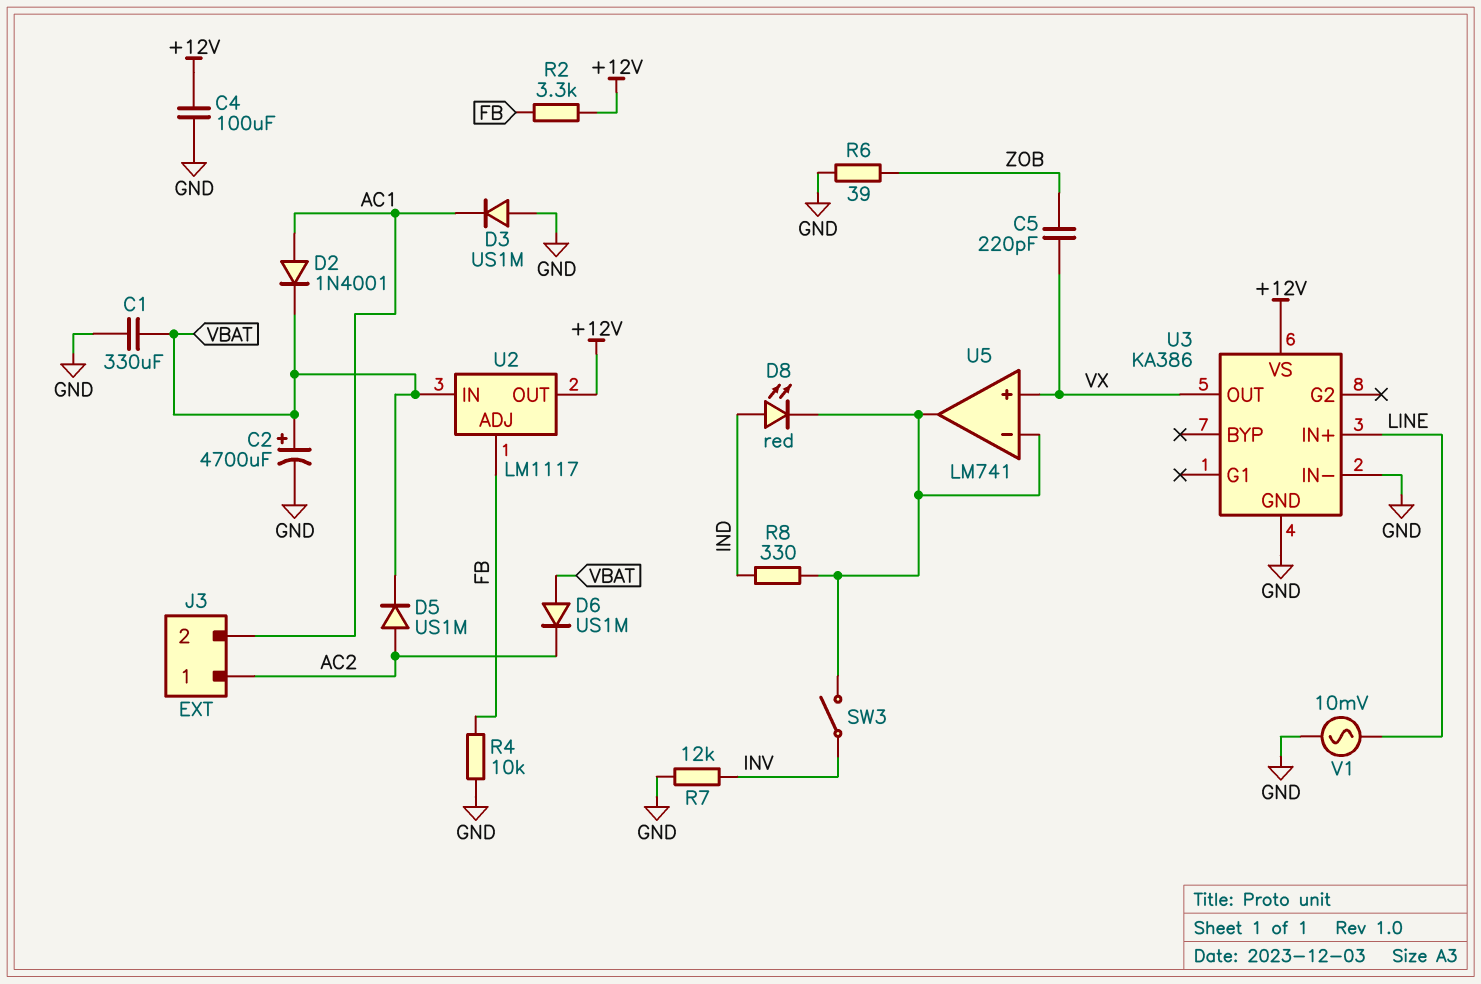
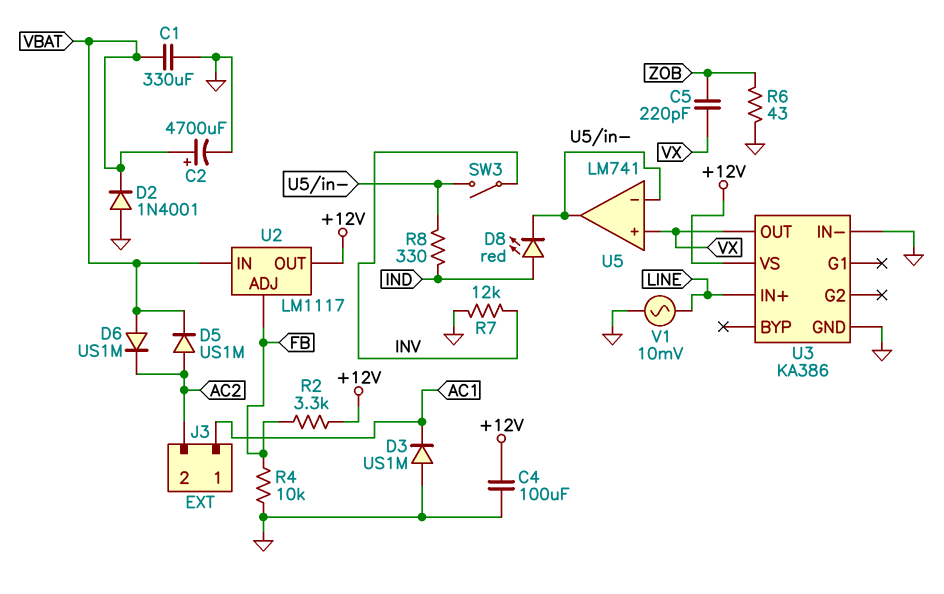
D2: diode 1N4001 (A AC1, K VBAT) -> diode 1N4001 (A GND, K VBAT)
J3 pin 1: AC2 -> AC1
J3 pin 2: AC1 -> AC2
R6: 39 (GND, ZOB) -> 43 (GND, ZOB)

